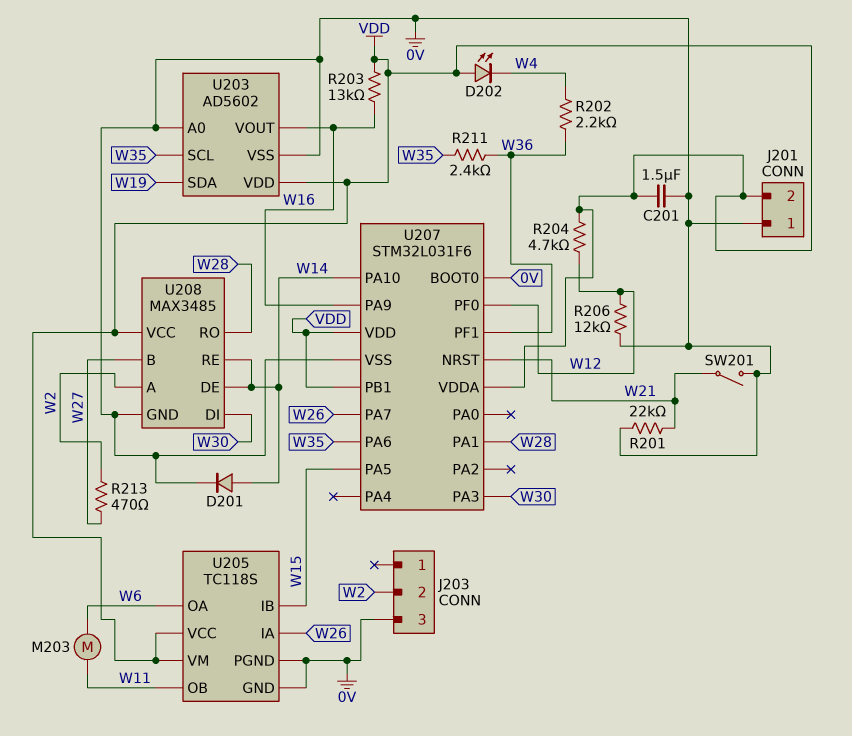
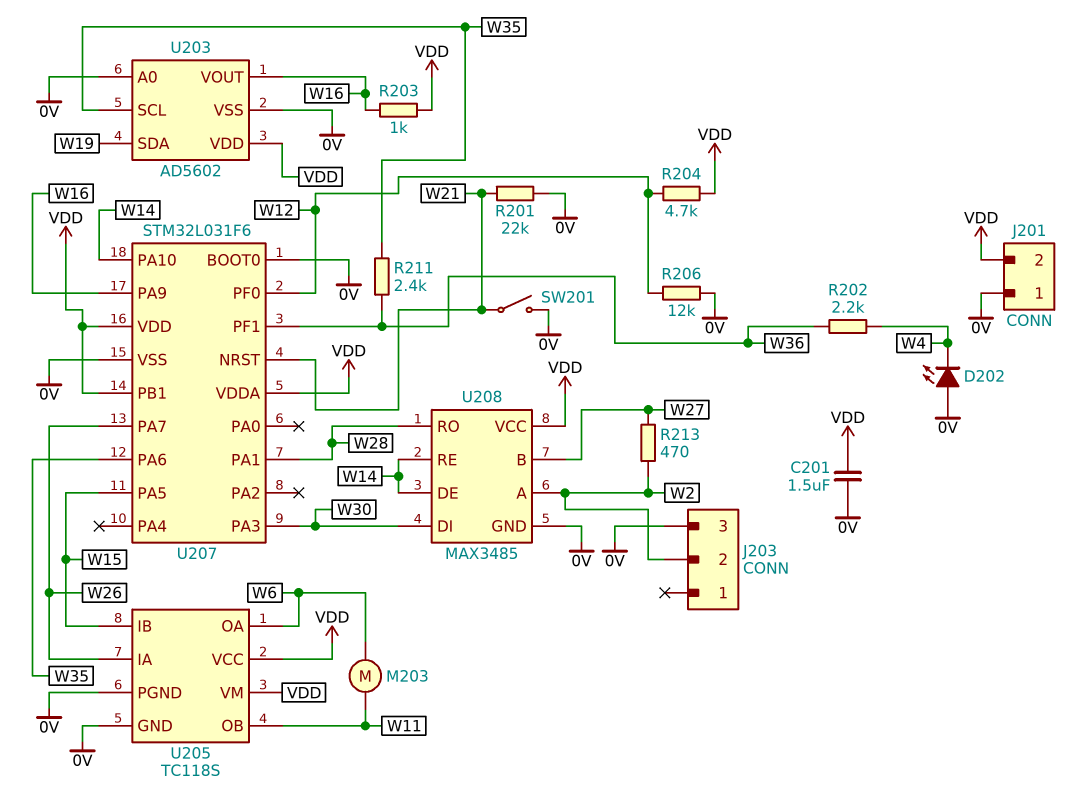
D201: diode (A W14, K 0V) -> none
D202: LED (A VDD, K W4) -> LED (A 0V, K W4)
R203: 13k (VDD, W16) -> 1k (VDD, W16)

